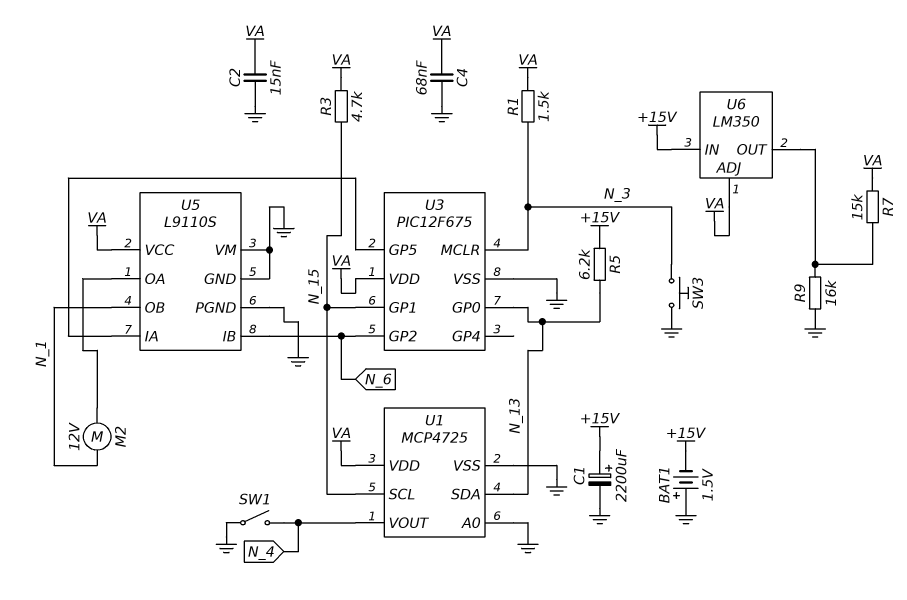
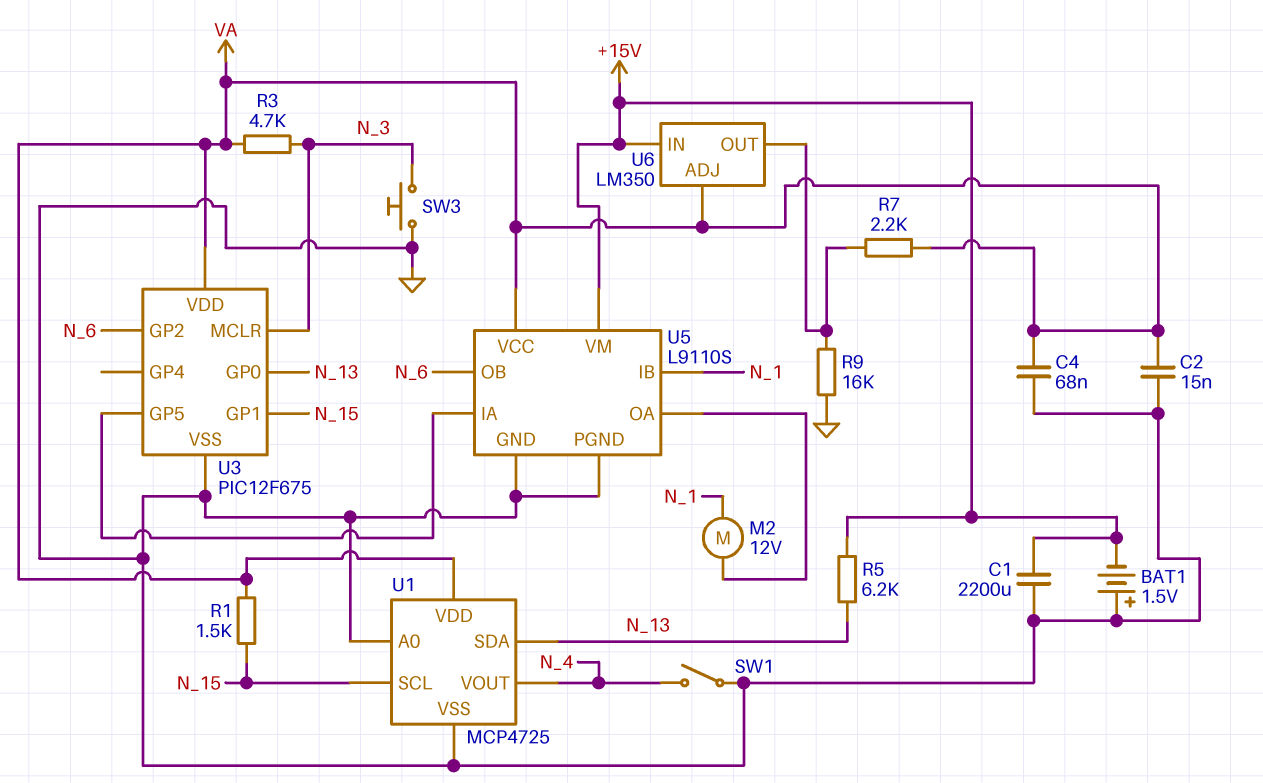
C1: 2200uF (plus +15V, minus GND) -> 2200uF (+15V, GND)
R1: 1.5k (N_3, VA) -> 1.5k (N_15, VA)
R3: 4.7k (N_15, VA) -> 4.7k (N_3, VA)
R7: 15k (U6/OUT, VA) -> 2.2k (U6/OUT, VA)
U5 pin IB: N_6 -> N_1
U5 pin OB: N_1 -> N_6
U5 pin VM: GND -> +15V

